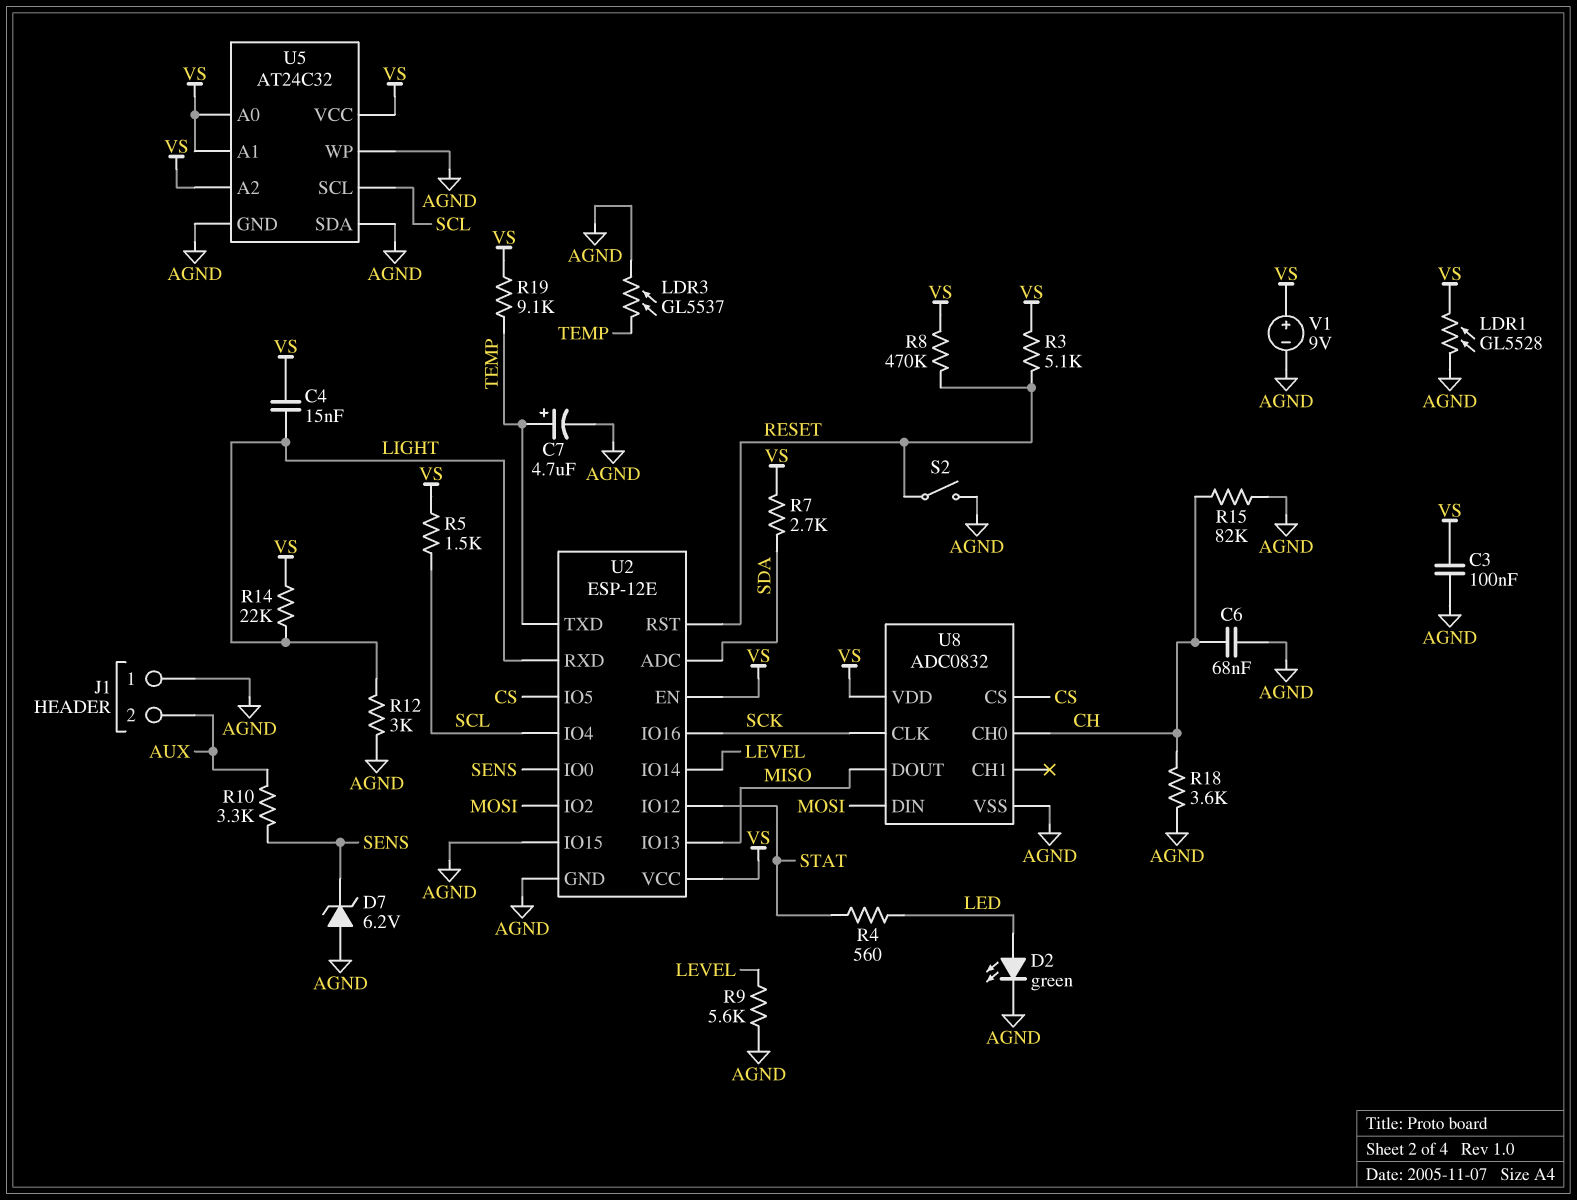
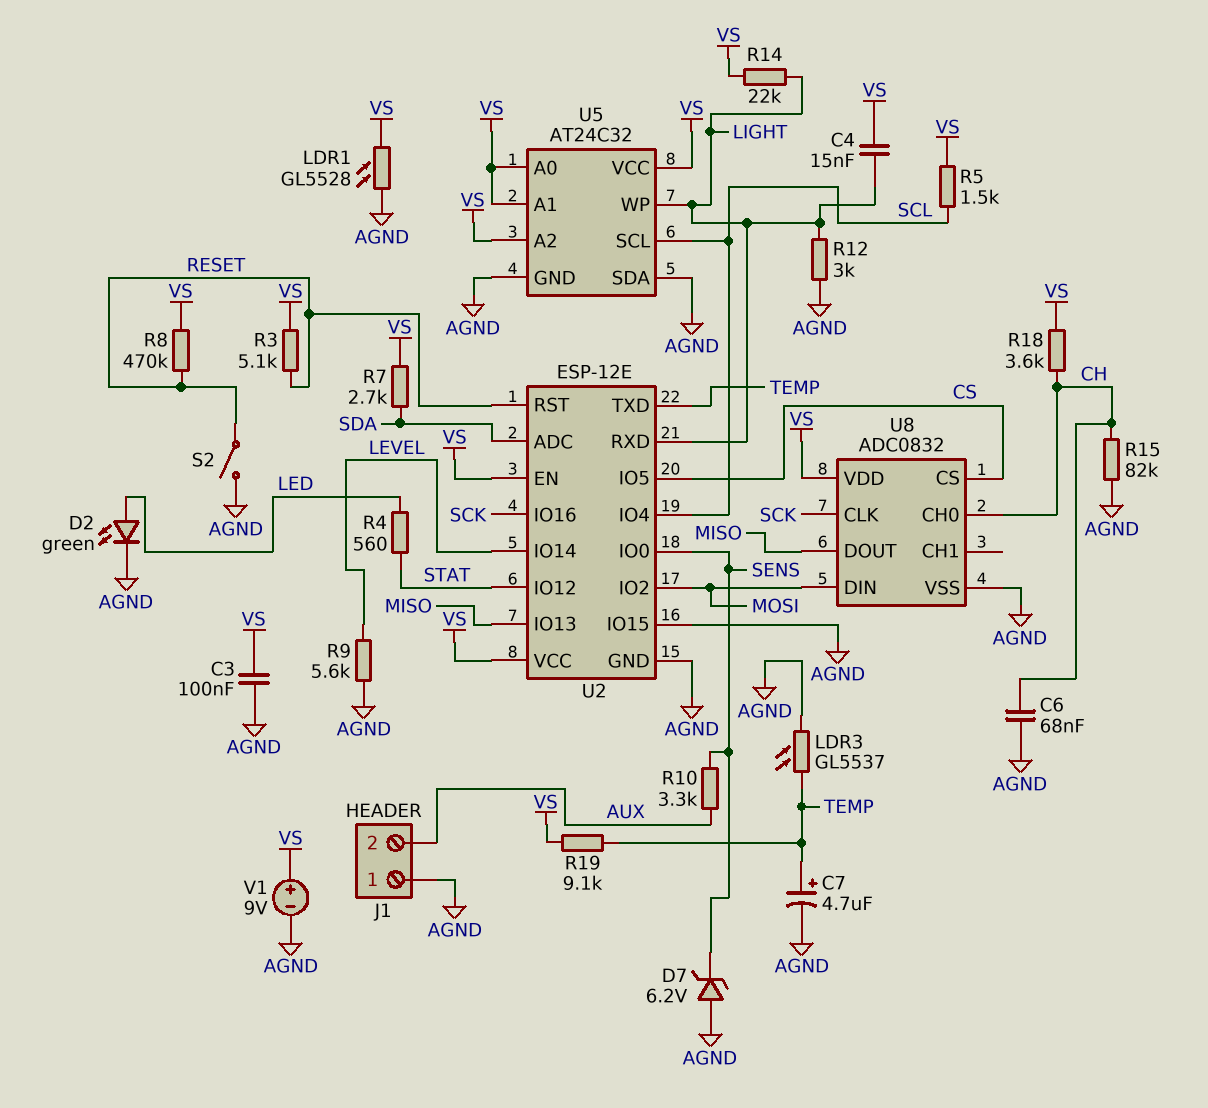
R18: 3.6k (AGND, CH) -> 3.6k (CH, VS)
U5 pin WP: AGND -> LIGHT

